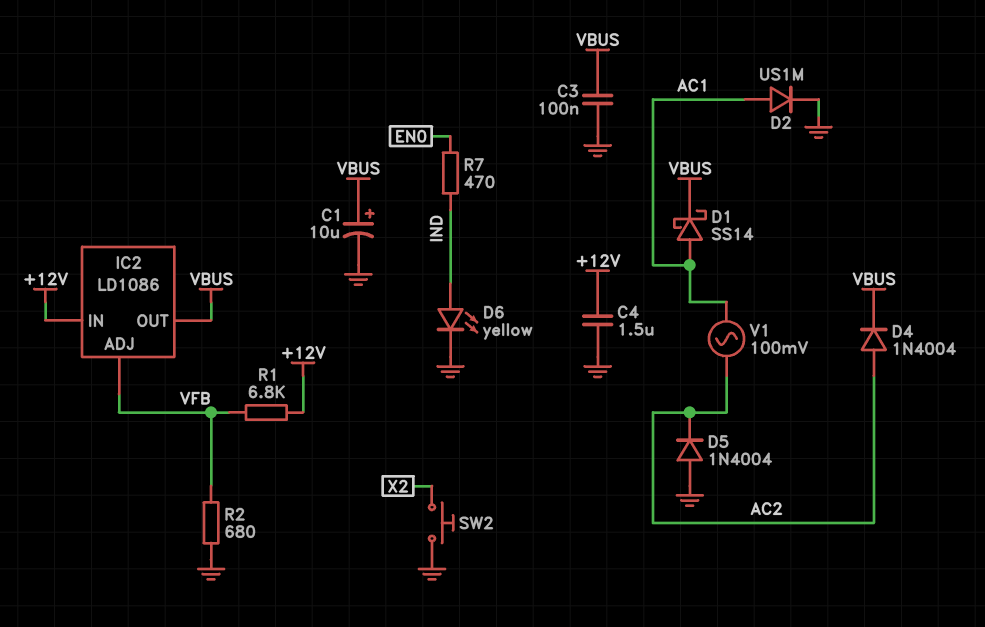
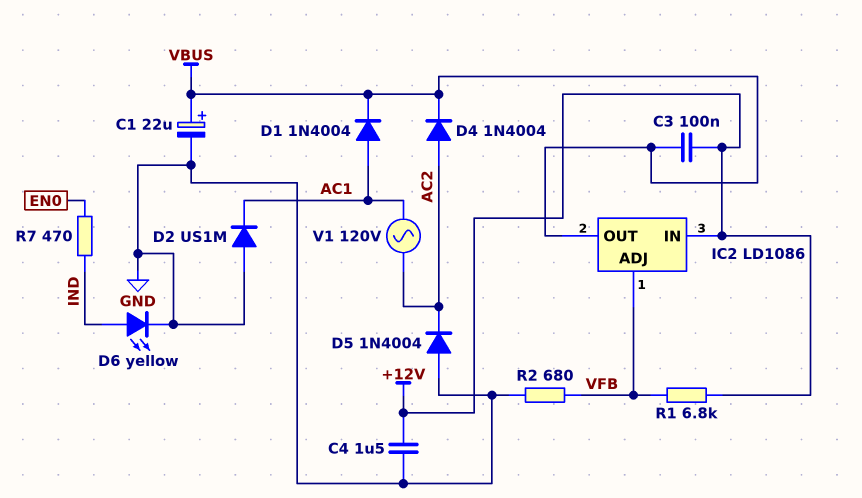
C1: 10uF (plus VBUS, minus GND) -> 22uF (plus VBUS, minus GND)
C3: 100nF (GND, VBUS) -> 100nF (+12V, VBUS)
D1: schottky SS14 (A AC1, K VBUS) -> diode 1N4004 (A AC1, K VBUS)
D2: diode US1M (A AC1, K GND) -> diode US1M (A GND, K AC1)
SW2: button (GND, X2) -> none
V1: AC 100mV (AC1, AC2) -> AC 120V (AC1, AC2)

